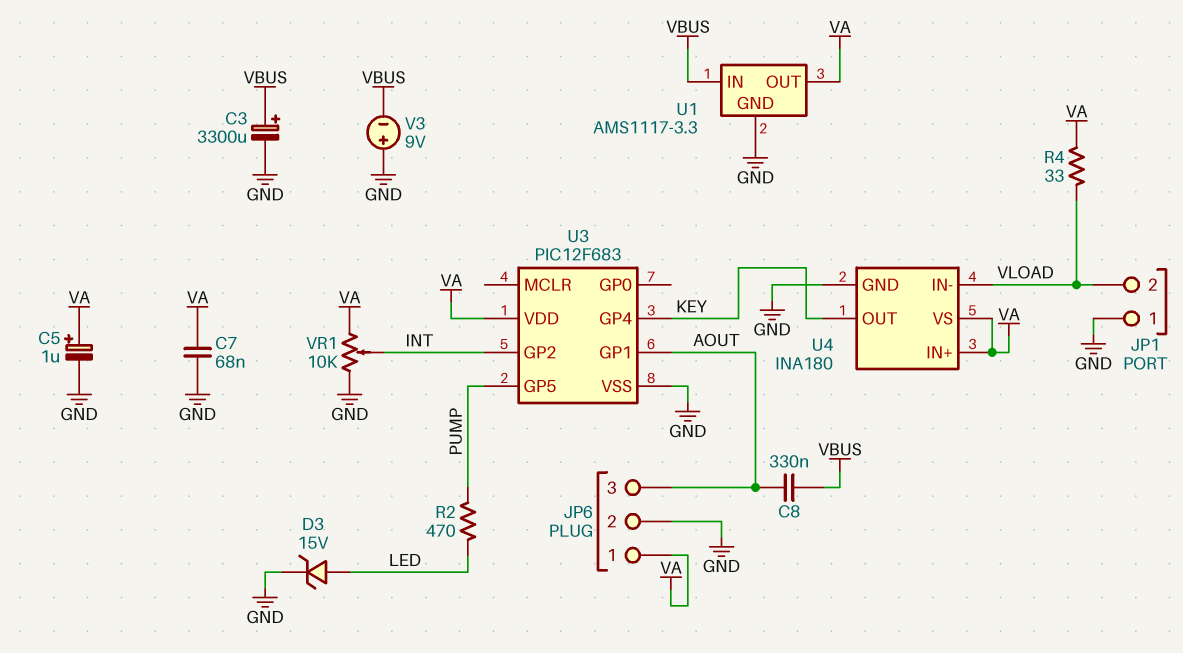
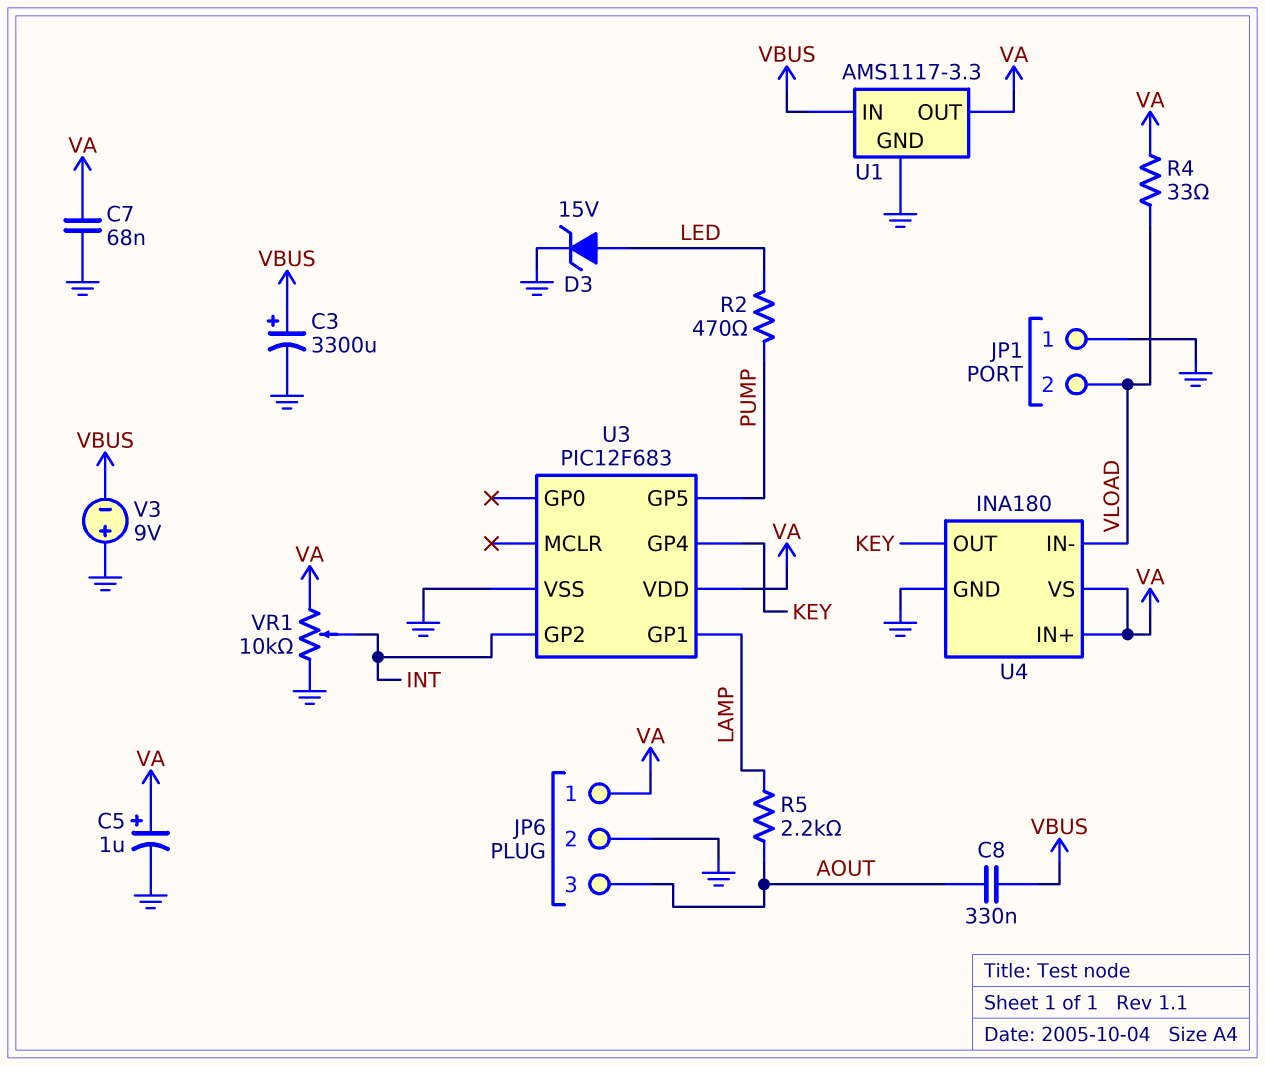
R5: none -> 2.2k (AOUT, LAMP)
U3 pin GP1: AOUT -> LAMP

